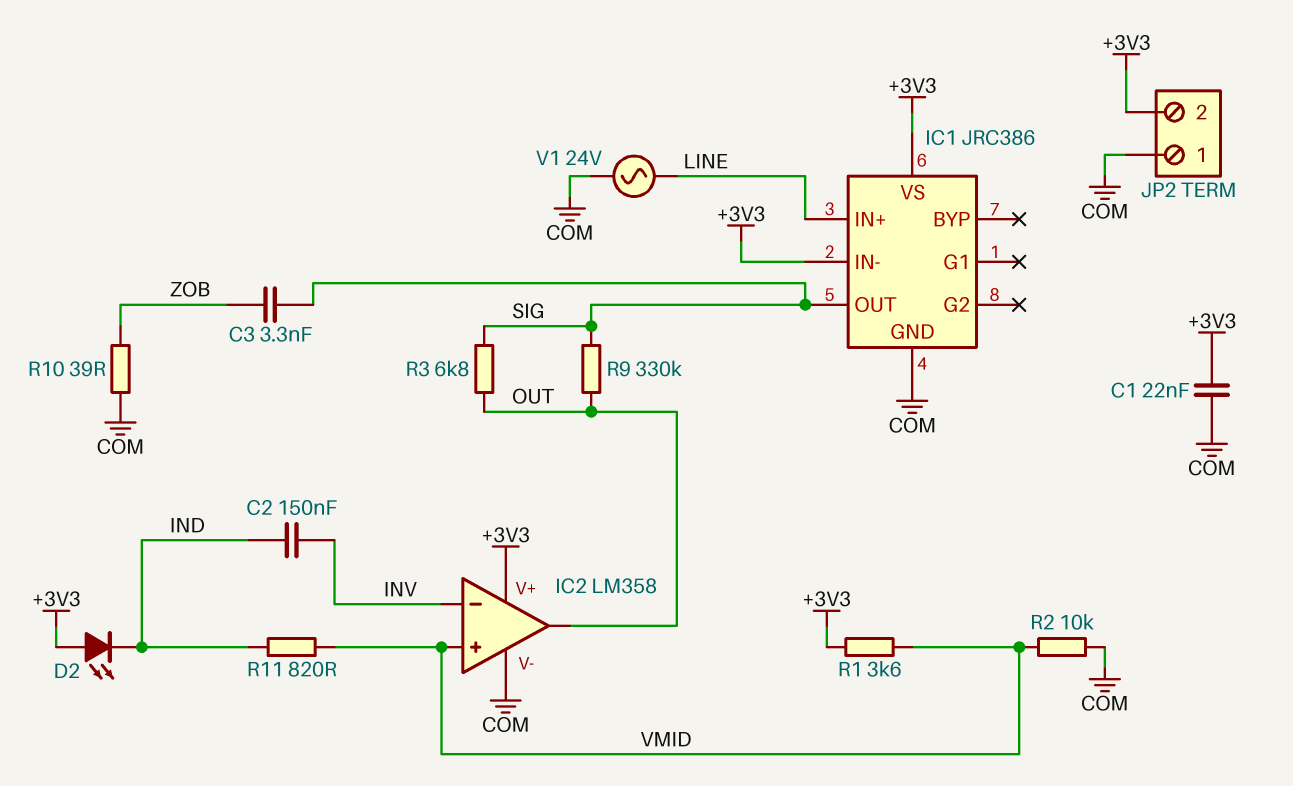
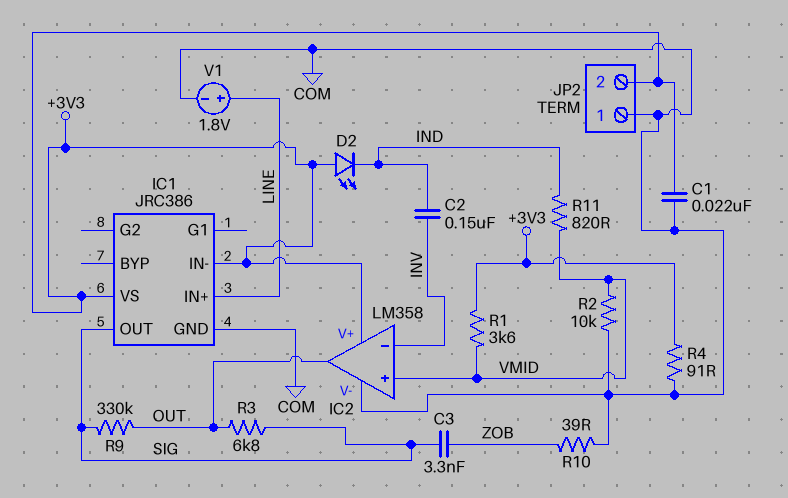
R4: none -> 91 (+3V3, COM)
V1: AC 24V (COM, LINE) -> 1.8V (plus LINE, minus COM)

